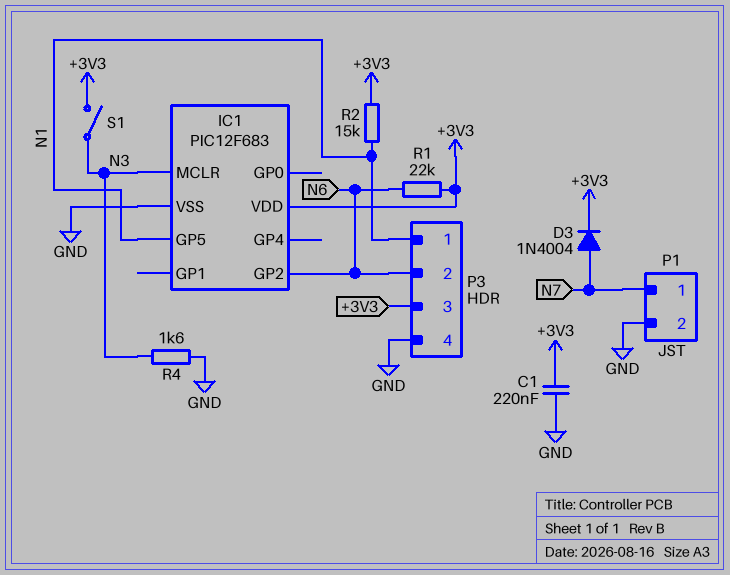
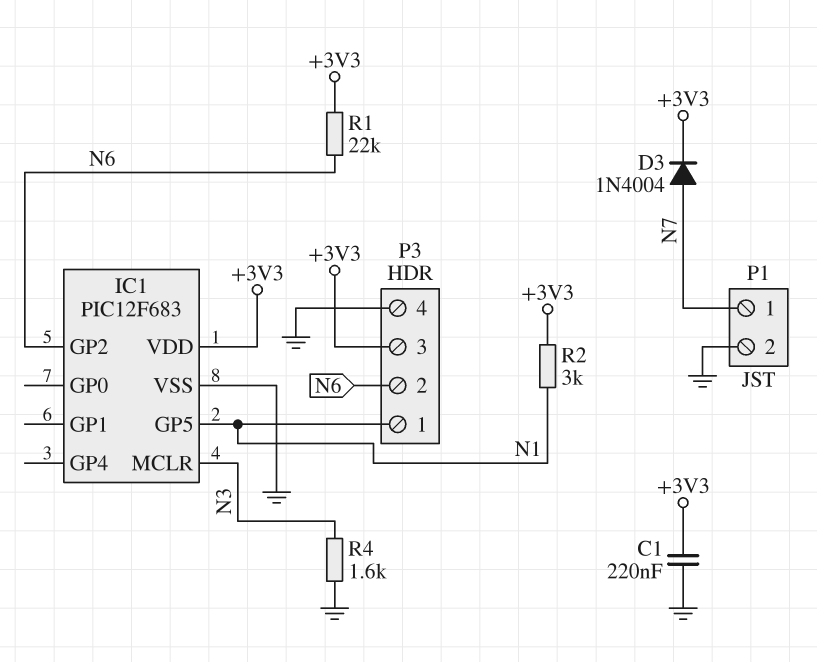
R2: 15k (+3V3, N1) -> 3k (+3V3, N1)
S1: switch (+3V3, N3) -> none

